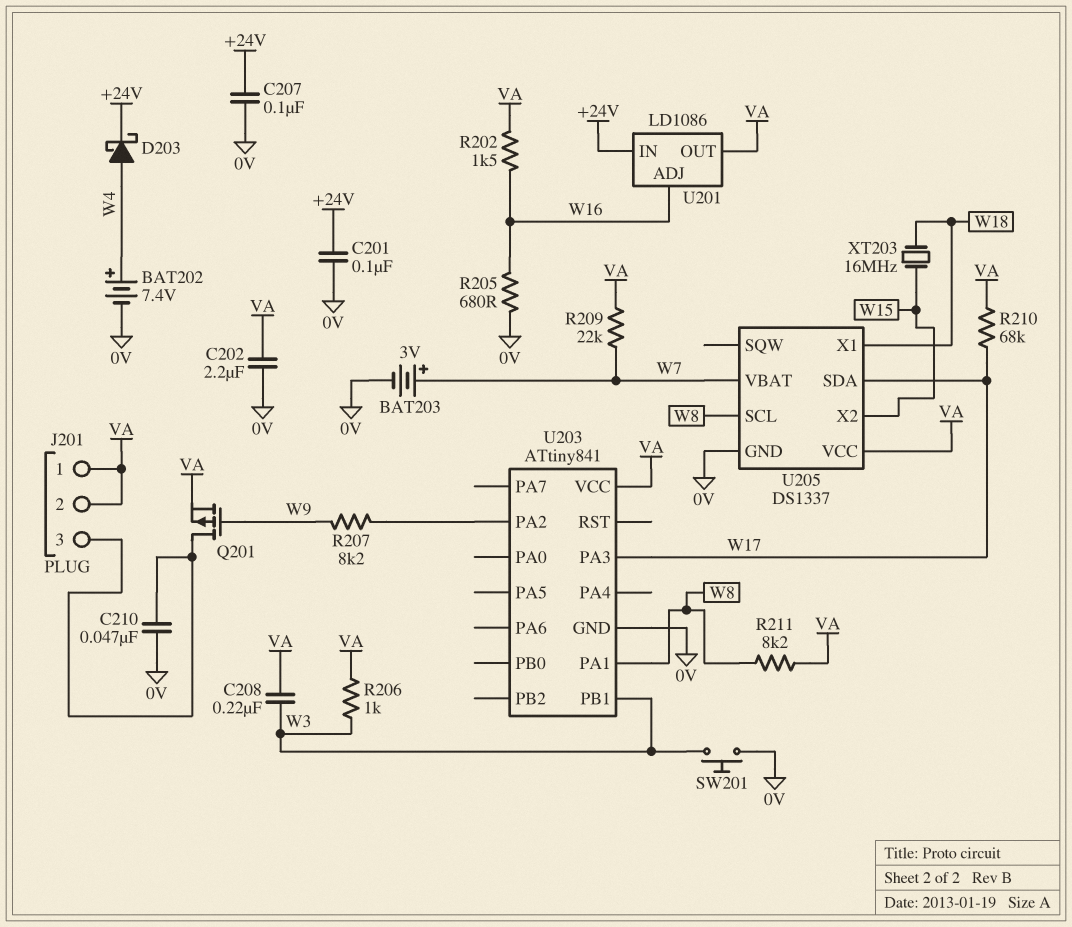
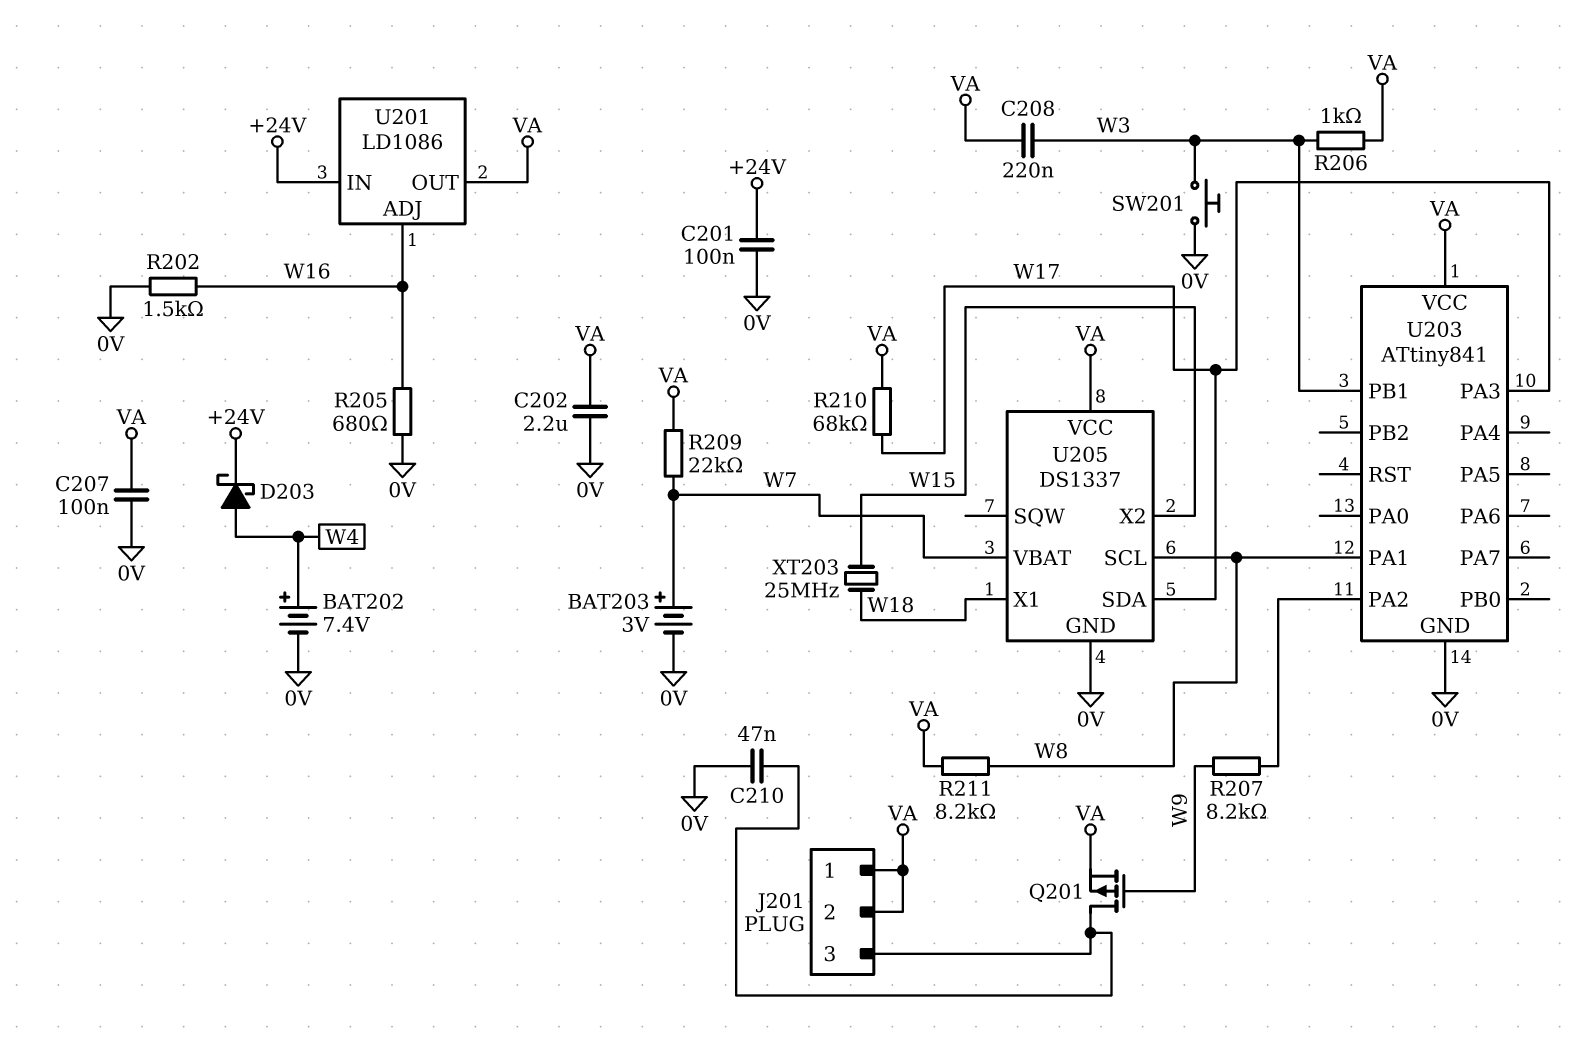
C207: 100nF (+24V, 0V) -> 100nF (0V, VA)
R202: 1.5k (VA, W16) -> 1.5k (0V, W16)
XT203: 16MHz (W15, W18) -> 25MHz (W15, W18)

